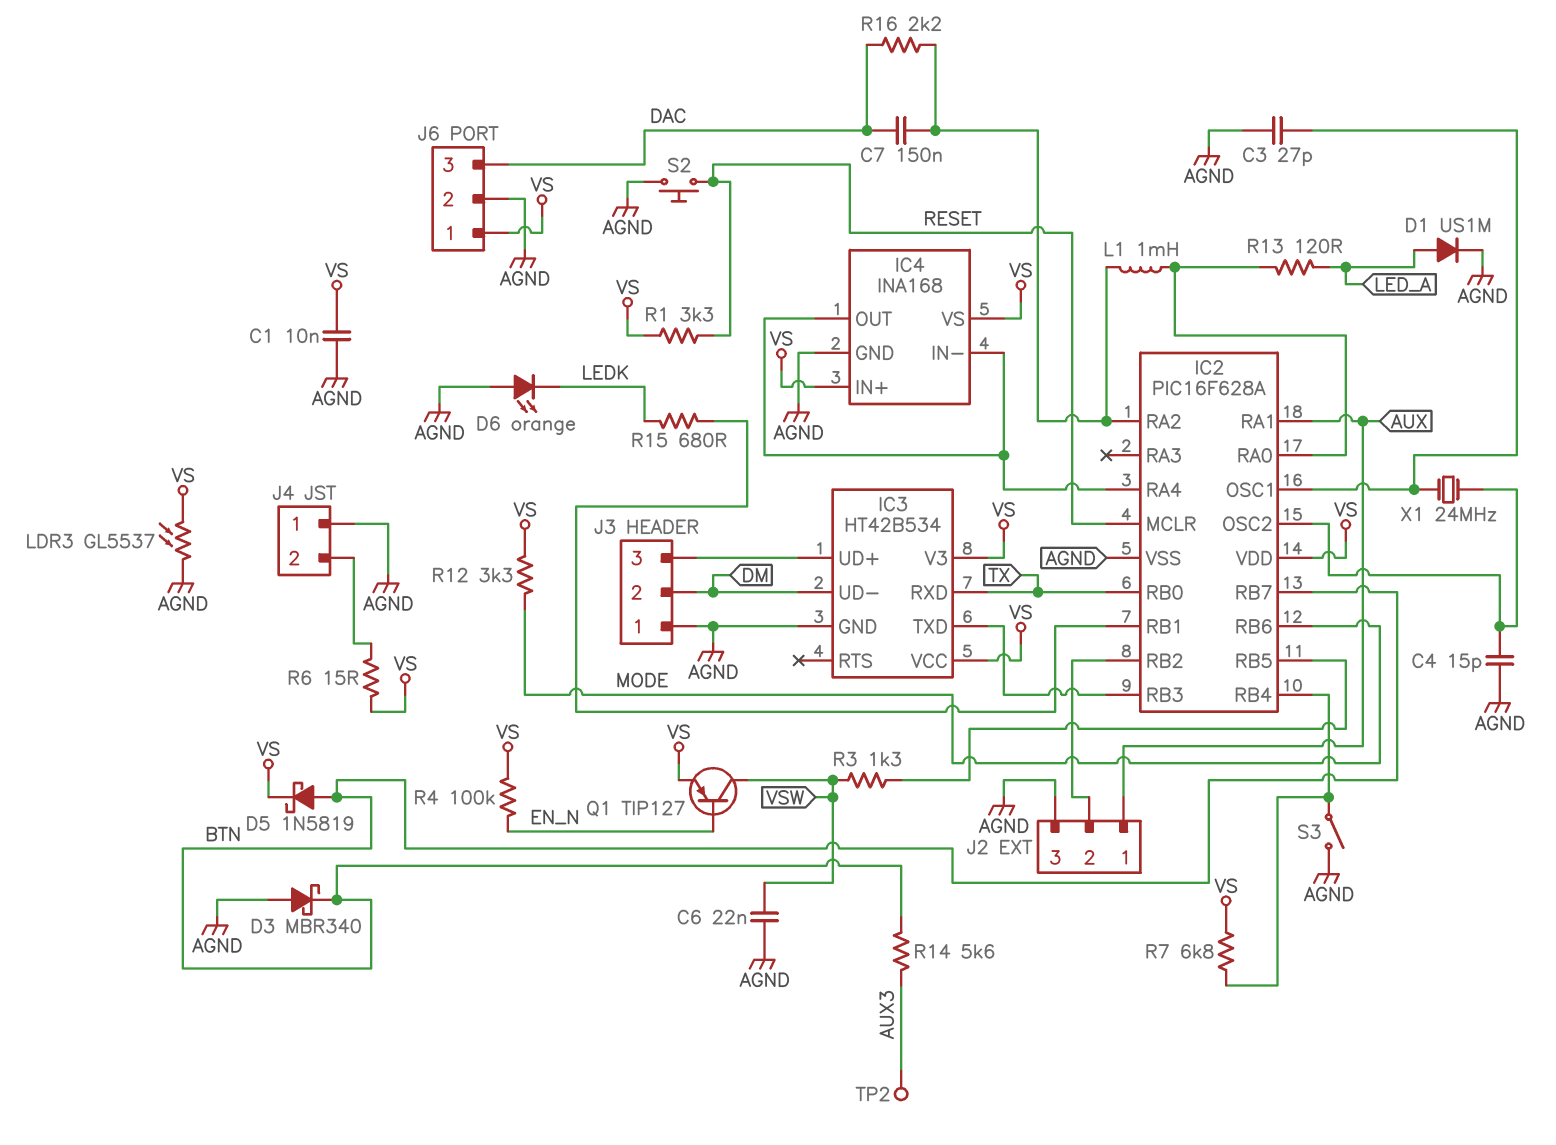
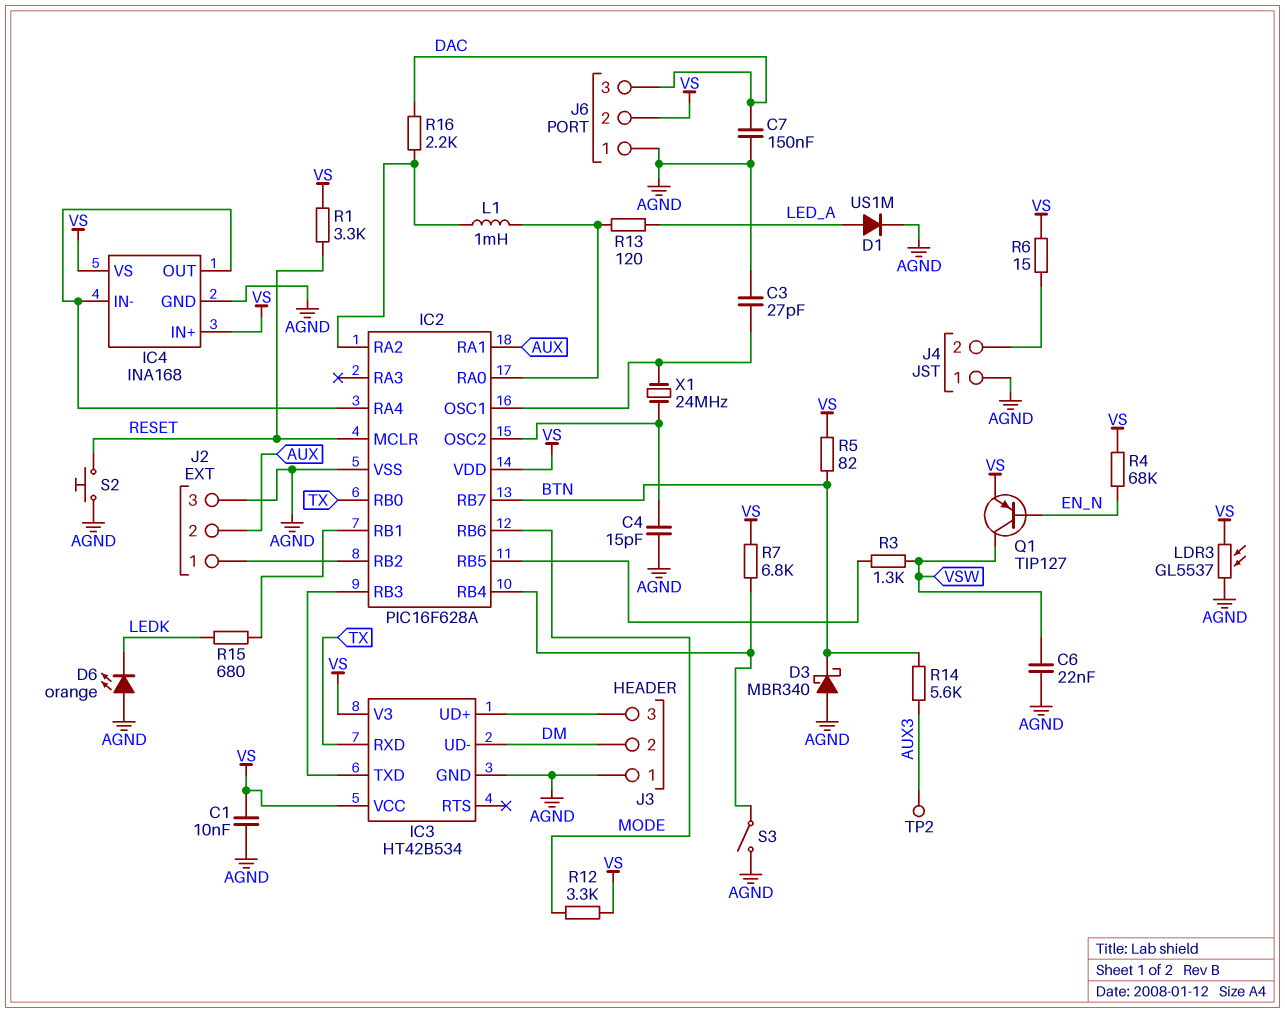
C7: 150nF (DAC, IC2/RA2) -> 150nF (AGND, DAC)
D5: schottky 1N5819 (A BTN, K VS) -> none
J2 pin 1: AUX -> IC2/RB2
J2 pin 2: IC2/RB2 -> AUX
J6 pin 1: VS -> AGND
J6 pin 2: AGND -> VS
R4: 100k (EN_N, VS) -> 68k (EN_N, VS)
R5: none -> 82 (BTN, VS)

